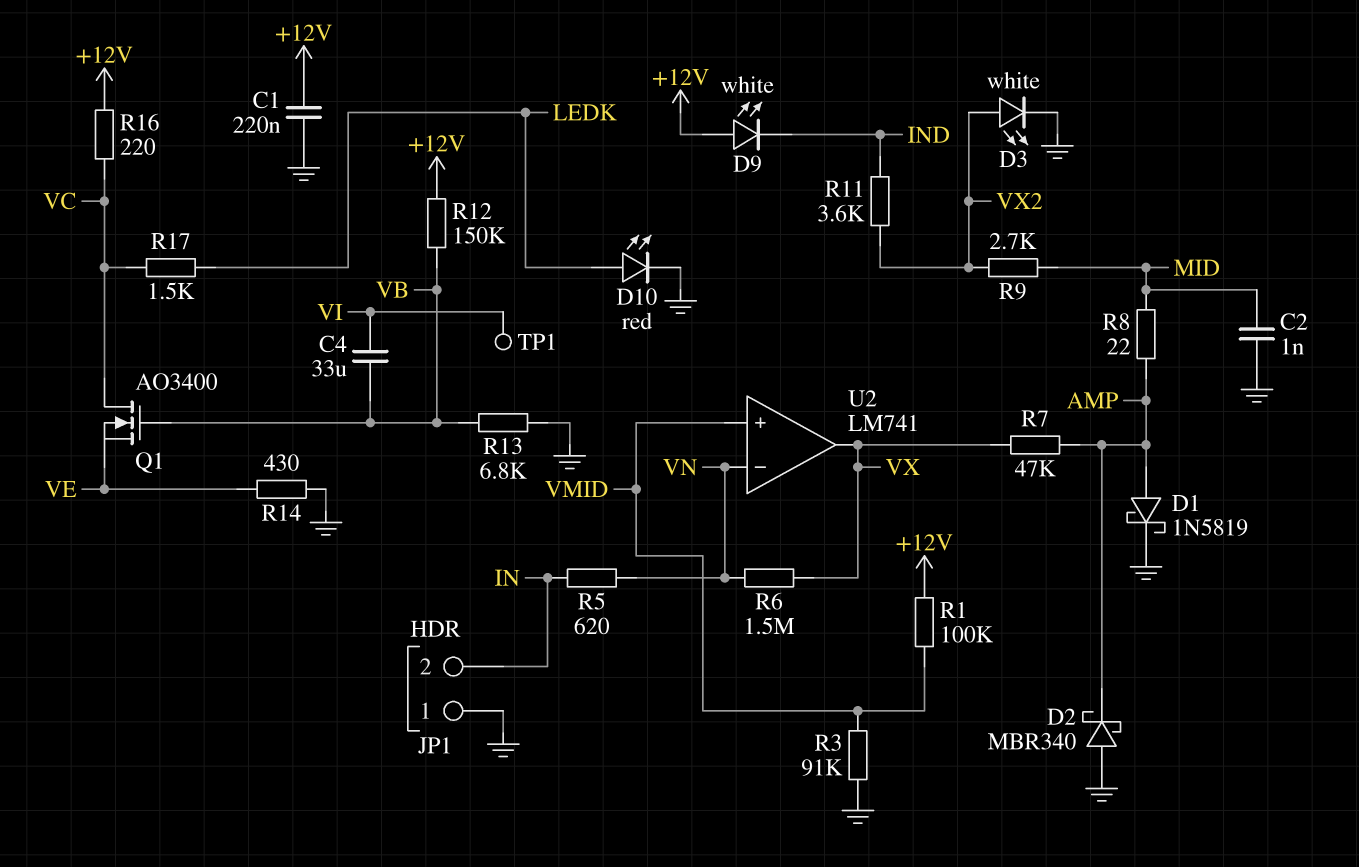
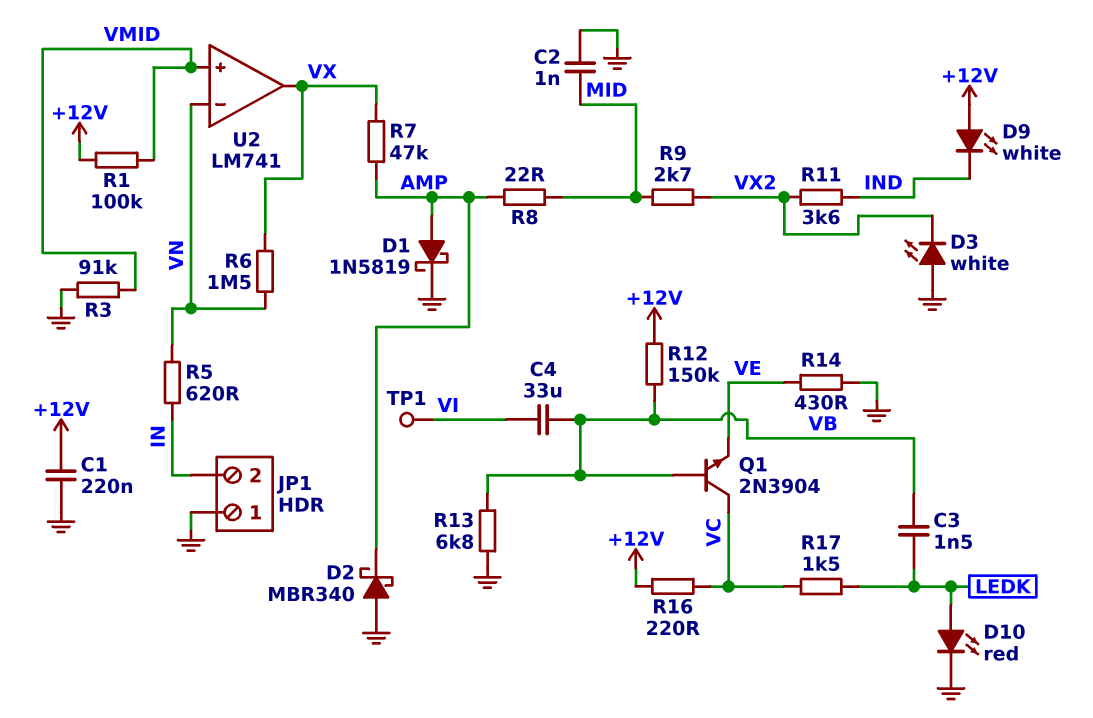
C3: none -> 1.5nF (LEDK, VB)
D3: LED white (A VX2, K GND) -> LED white (A GND, K VX2)
Q1: NMOS AO3400 (G VB, D VC, S VE) -> NPN 2N3904 (B VB, C VC, E VE)

